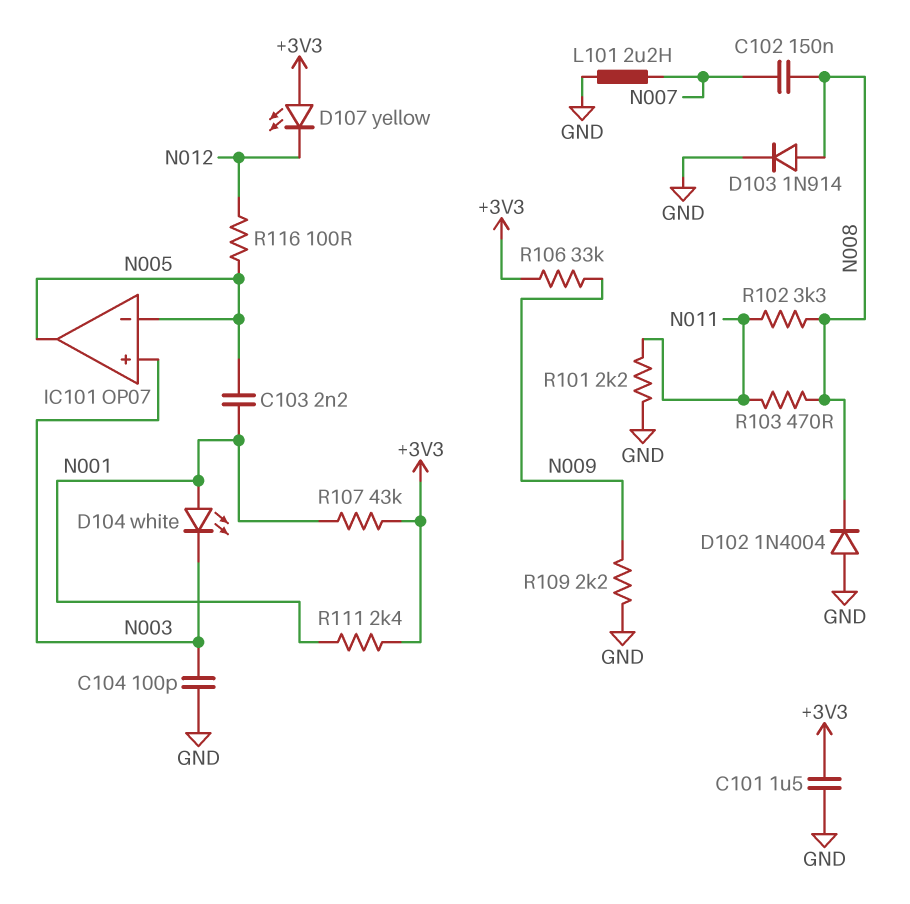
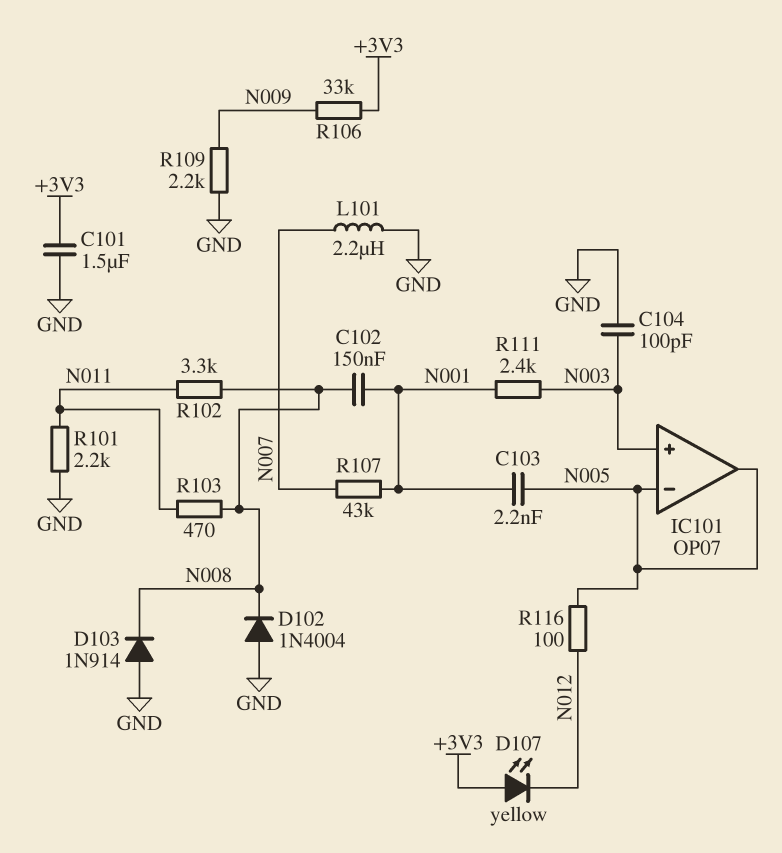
C102: 150nF (N007, N008) -> 150nF (N001, N008)
D103: diode 1N914 (A N008, K GND) -> diode 1N914 (A GND, K N008)
D104: LED white (A N001, K N003) -> none
R107: 43k (+3V3, N001) -> 43k (N001, N007)
R111: 2.4k (+3V3, N001) -> 2.4k (N001, N003)

